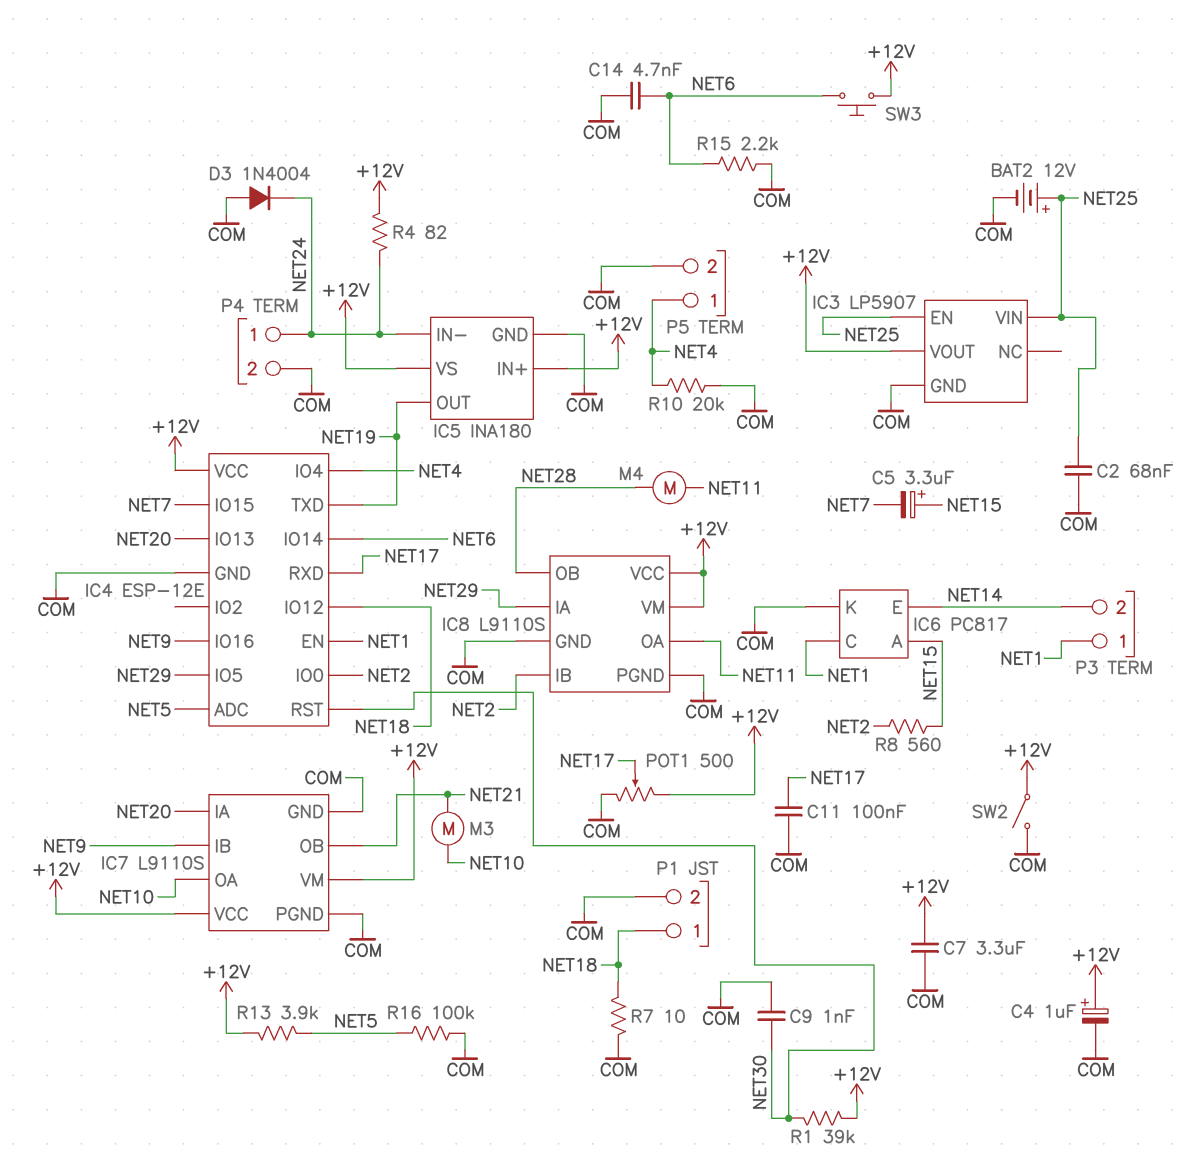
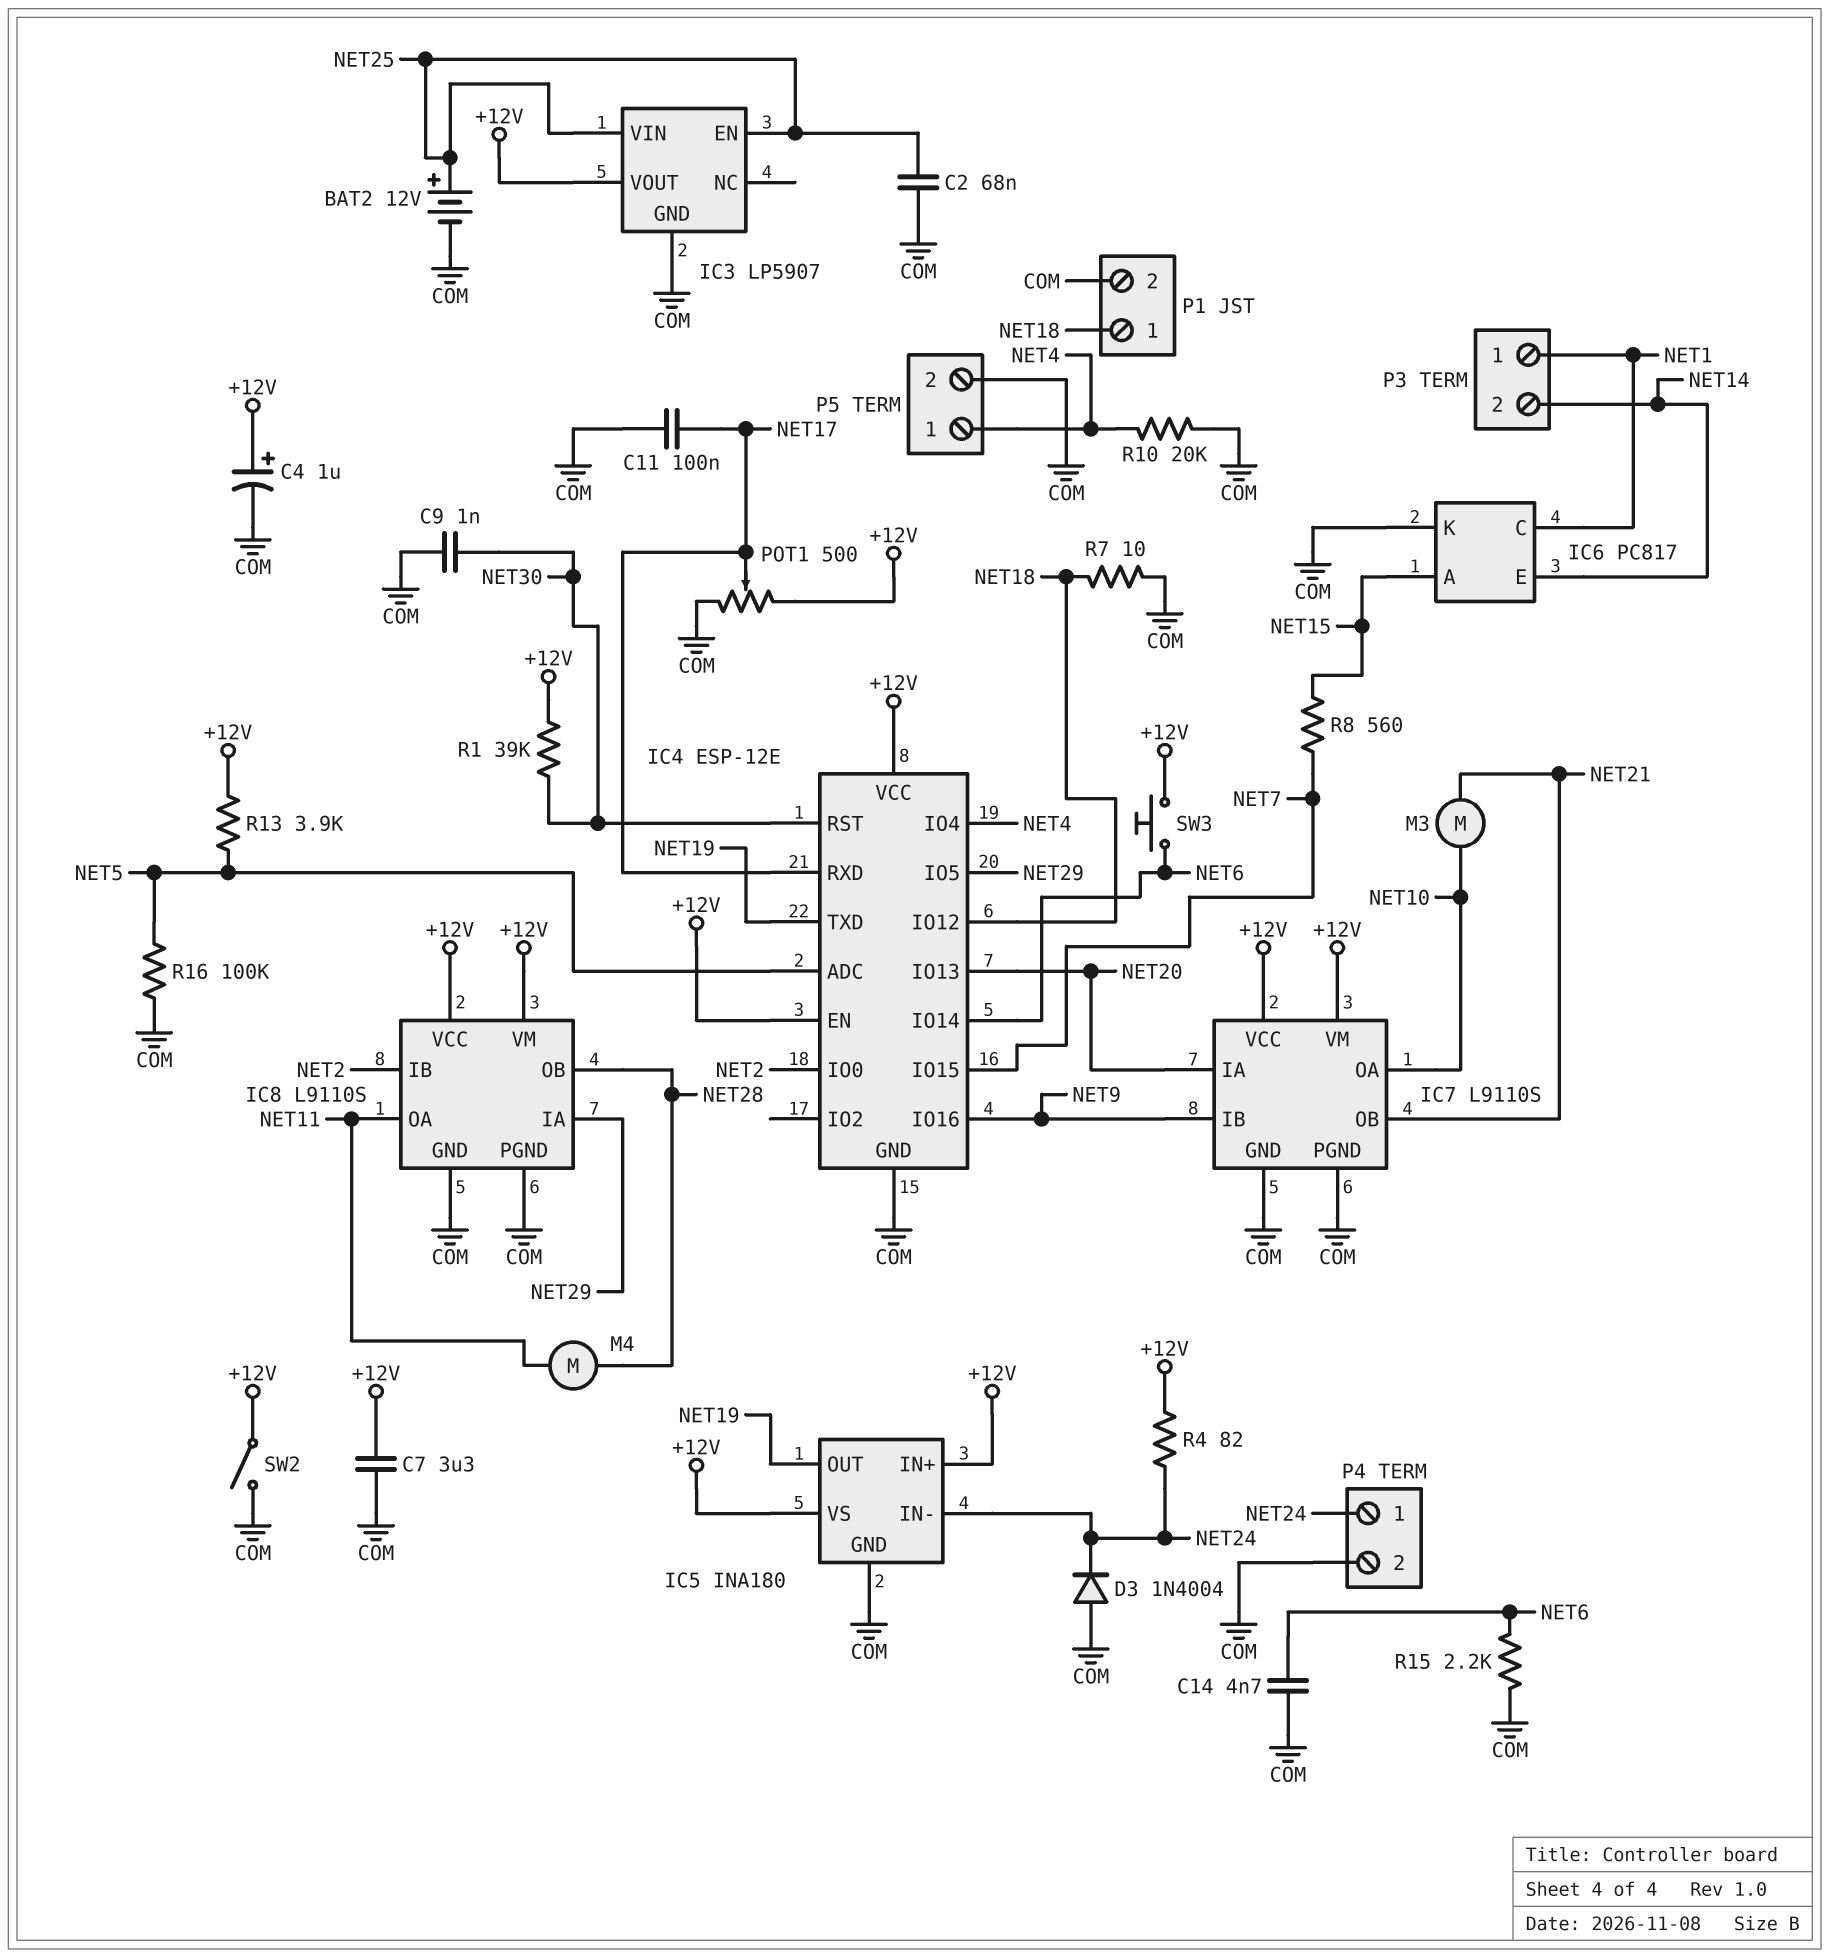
C5: 3.3uF (plus NET15, minus NET7) -> none
IC4 pin EN: NET1 -> +12V
R8: 560 (NET2, NET15) -> 560 (NET7, NET15)

